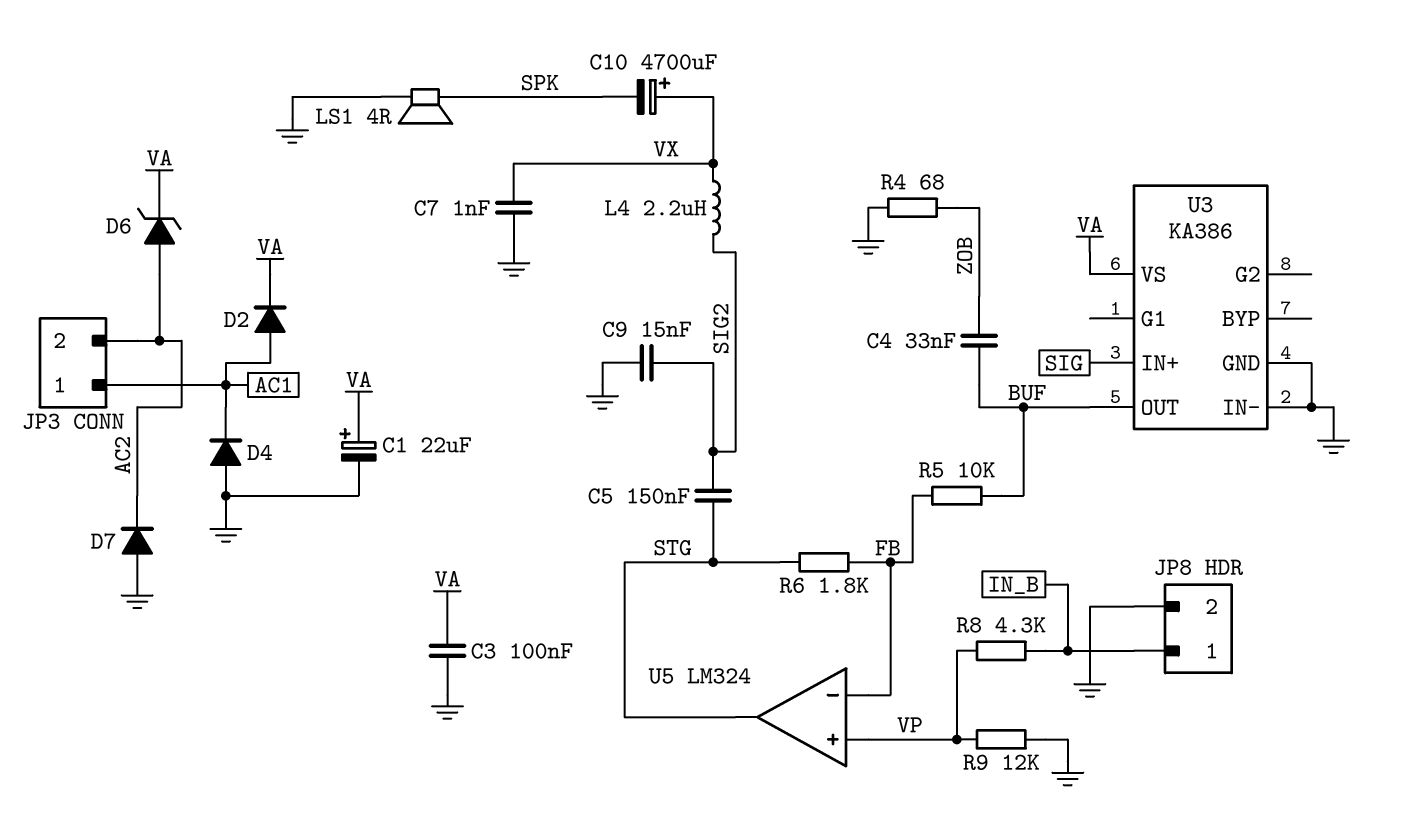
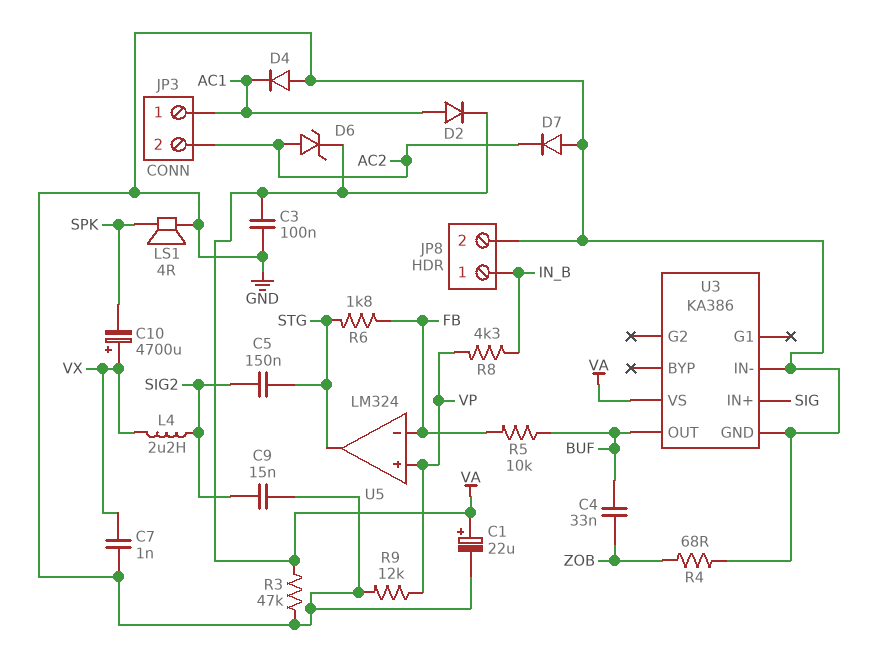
R3: none -> 47k (GND, VA)

